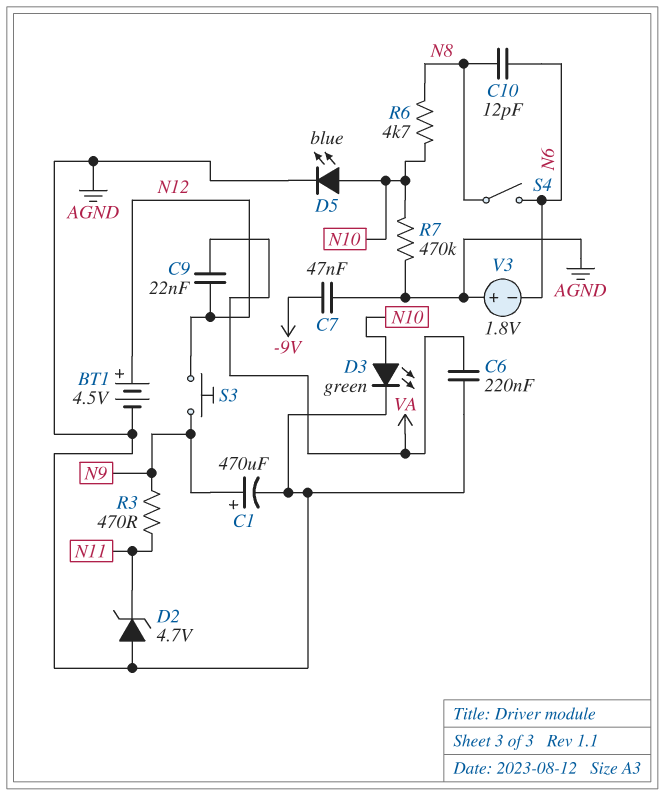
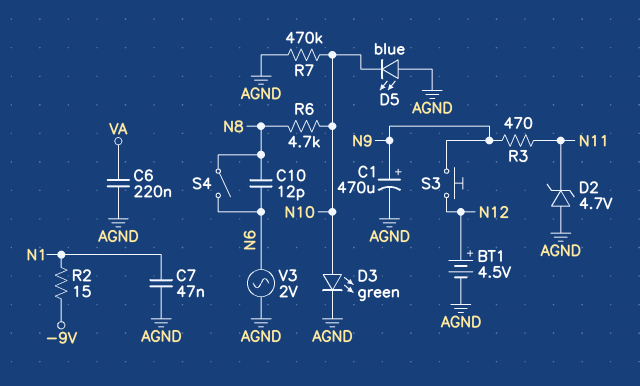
C7: 47nF (-9V, AGND) -> 47nF (AGND, N1)
C9: 22nF (N12, VA) -> none
D5: LED blue (A N10, K AGND) -> LED blue (A AGND, K N10)
R2: none -> 15 (-9V, N1)
V3: 1.8V (plus AGND, minus N6) -> AC 2V (AGND, N6)

